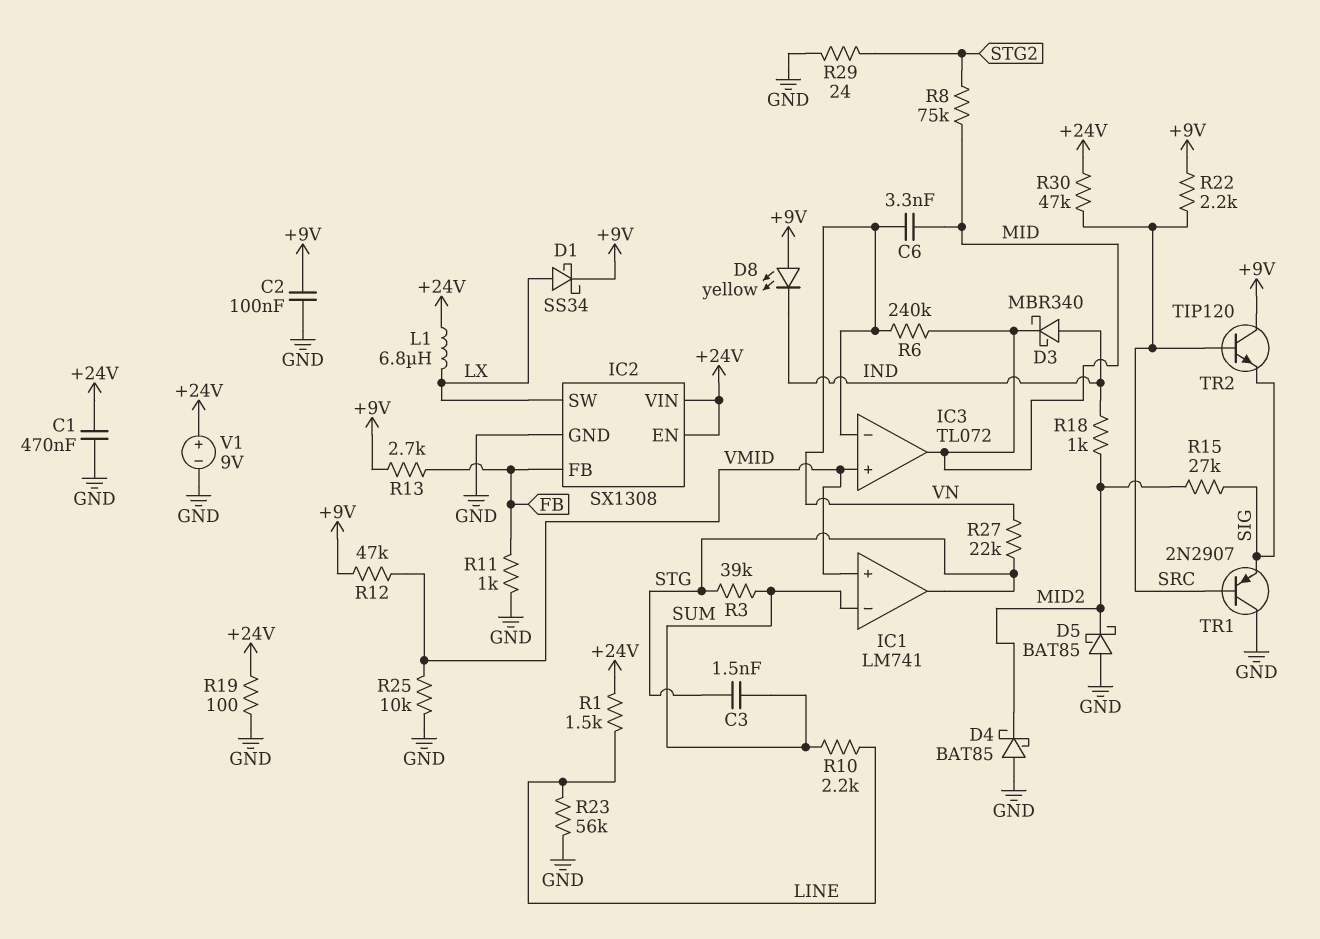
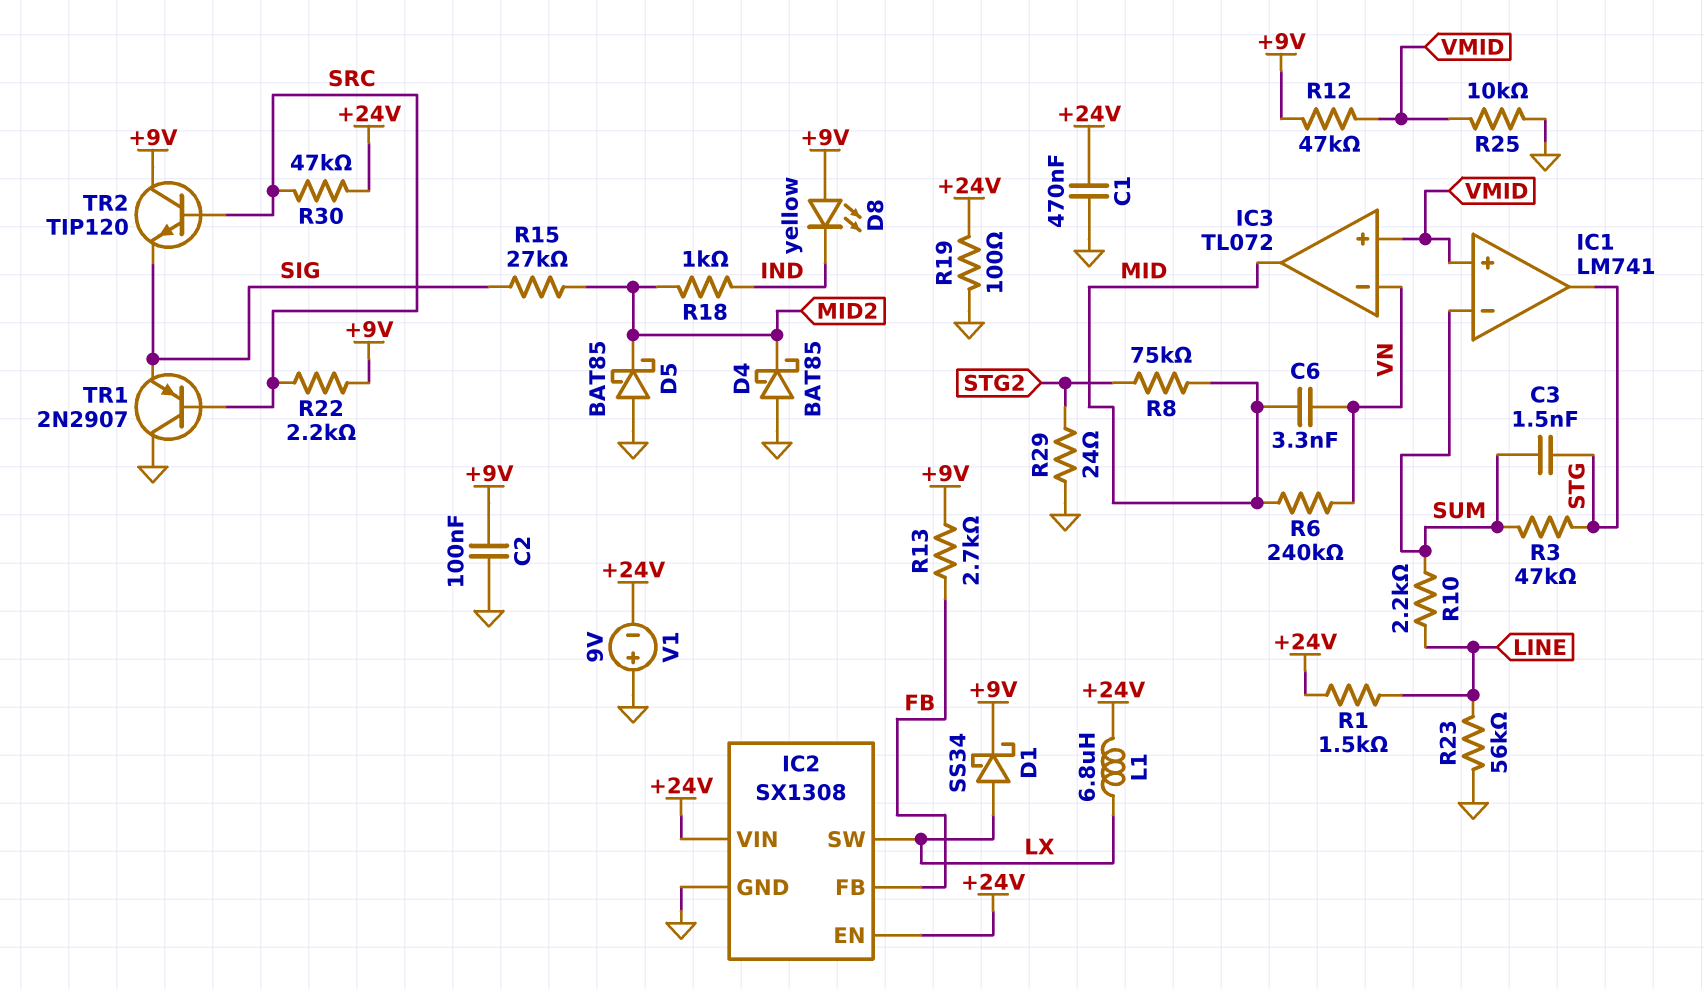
D3: schottky MBR340 (A IND, K MID) -> none
R3: 39k (STG, SUM) -> 47k (STG, SUM)
R11: 1k (FB, GND) -> none
R27: 22k (STG, VN) -> none
V1: 9V (plus +24V, minus GND) -> 9V (plus GND, minus +24V)

